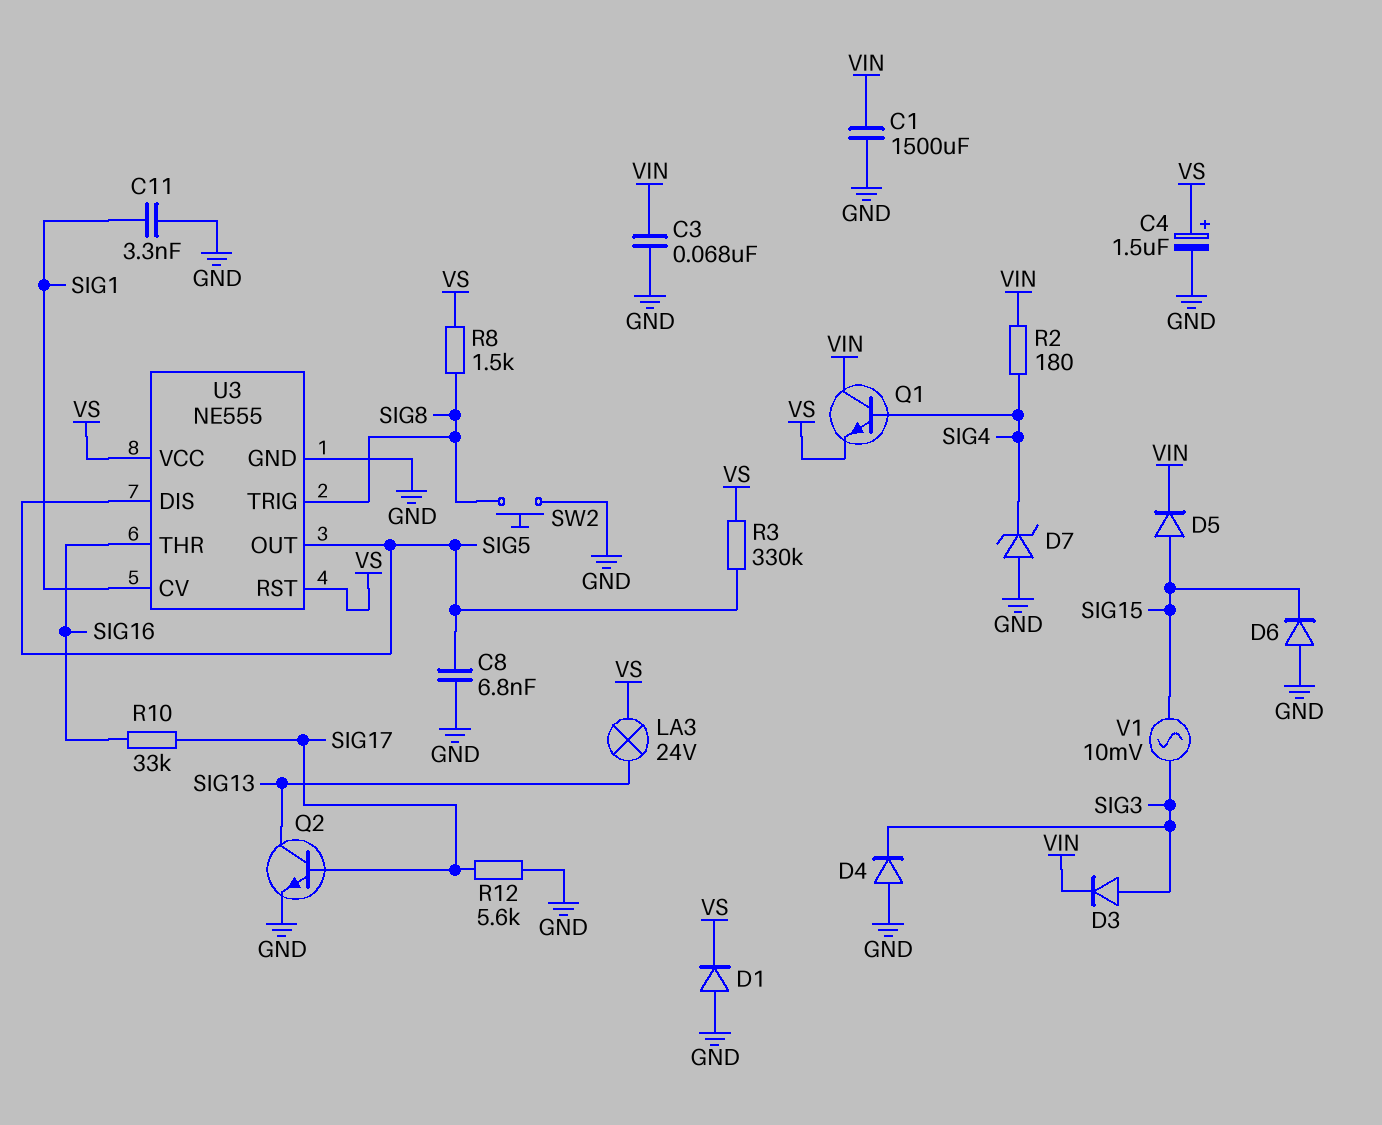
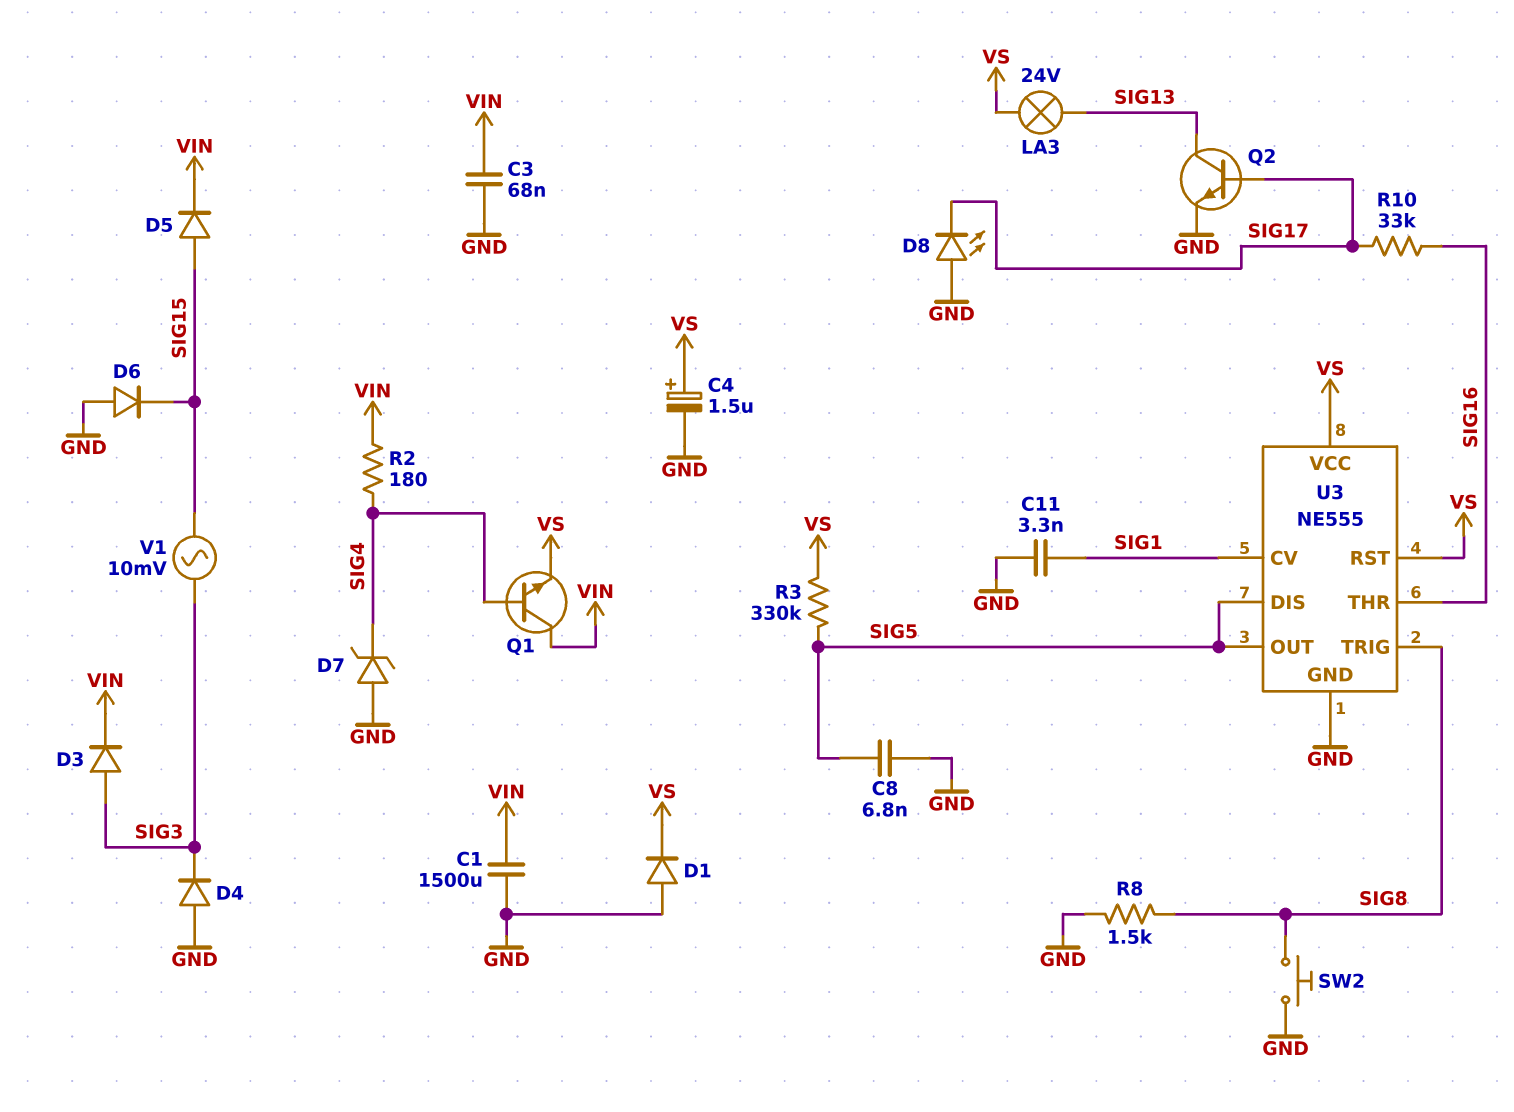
D8: none -> LED (A GND, K SIG17)
R8: 1.5k (SIG8, VS) -> 1.5k (GND, SIG8)
R12: 5.6k (GND, SIG17) -> none

